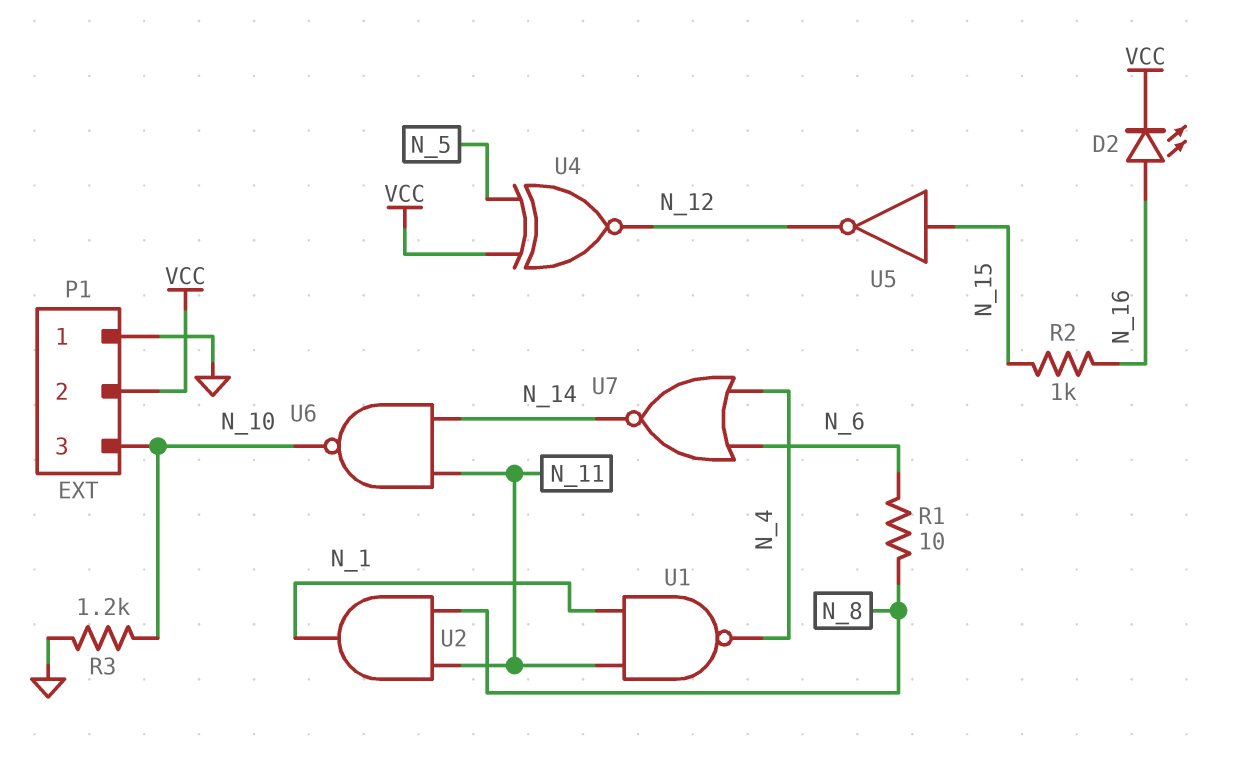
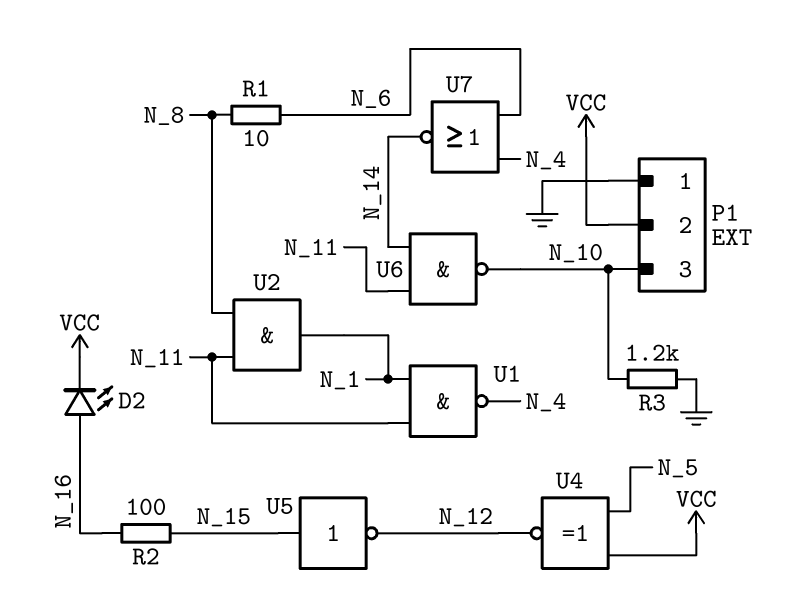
R2: 1k (N_15, N_16) -> 100 (N_15, N_16)

